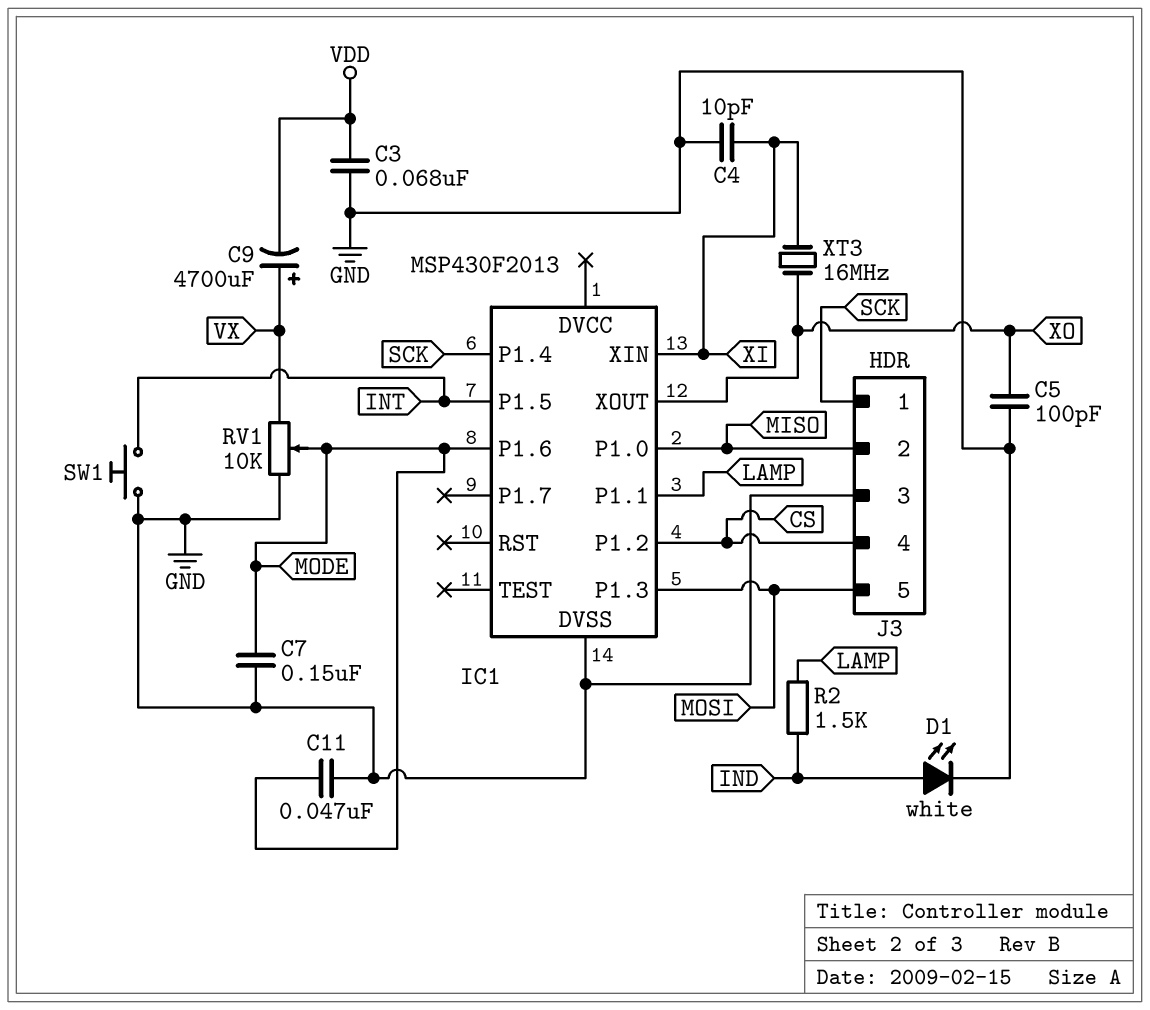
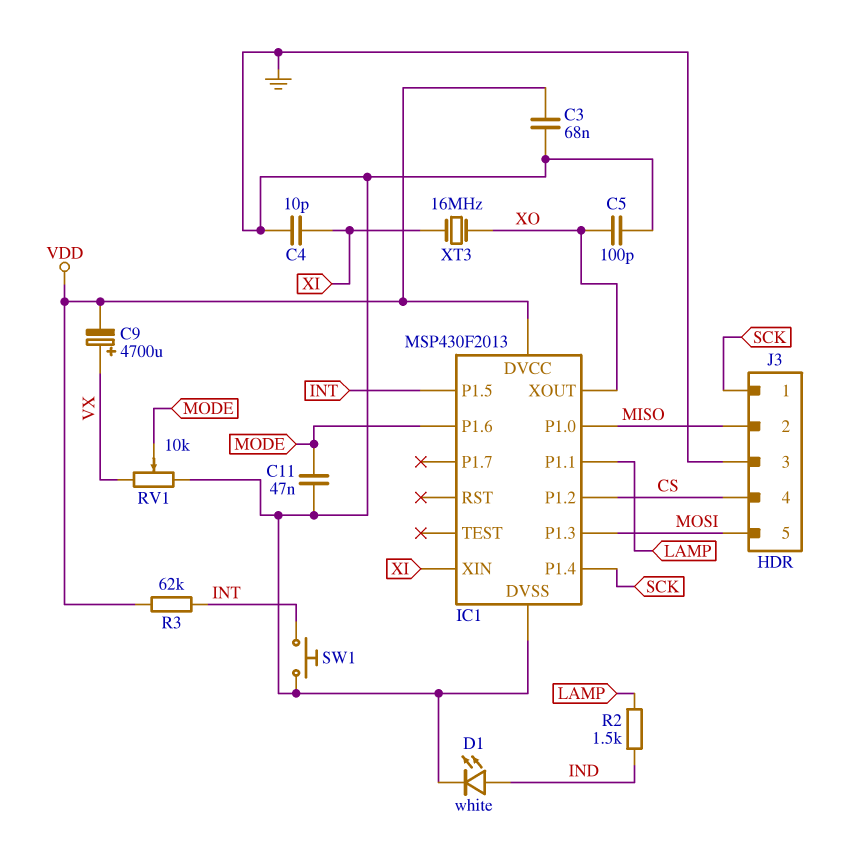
C7: 150nF (GND, MODE) -> none
IC1 pin DVCC: none -> VDD
R3: none -> 62k (INT, VDD)

